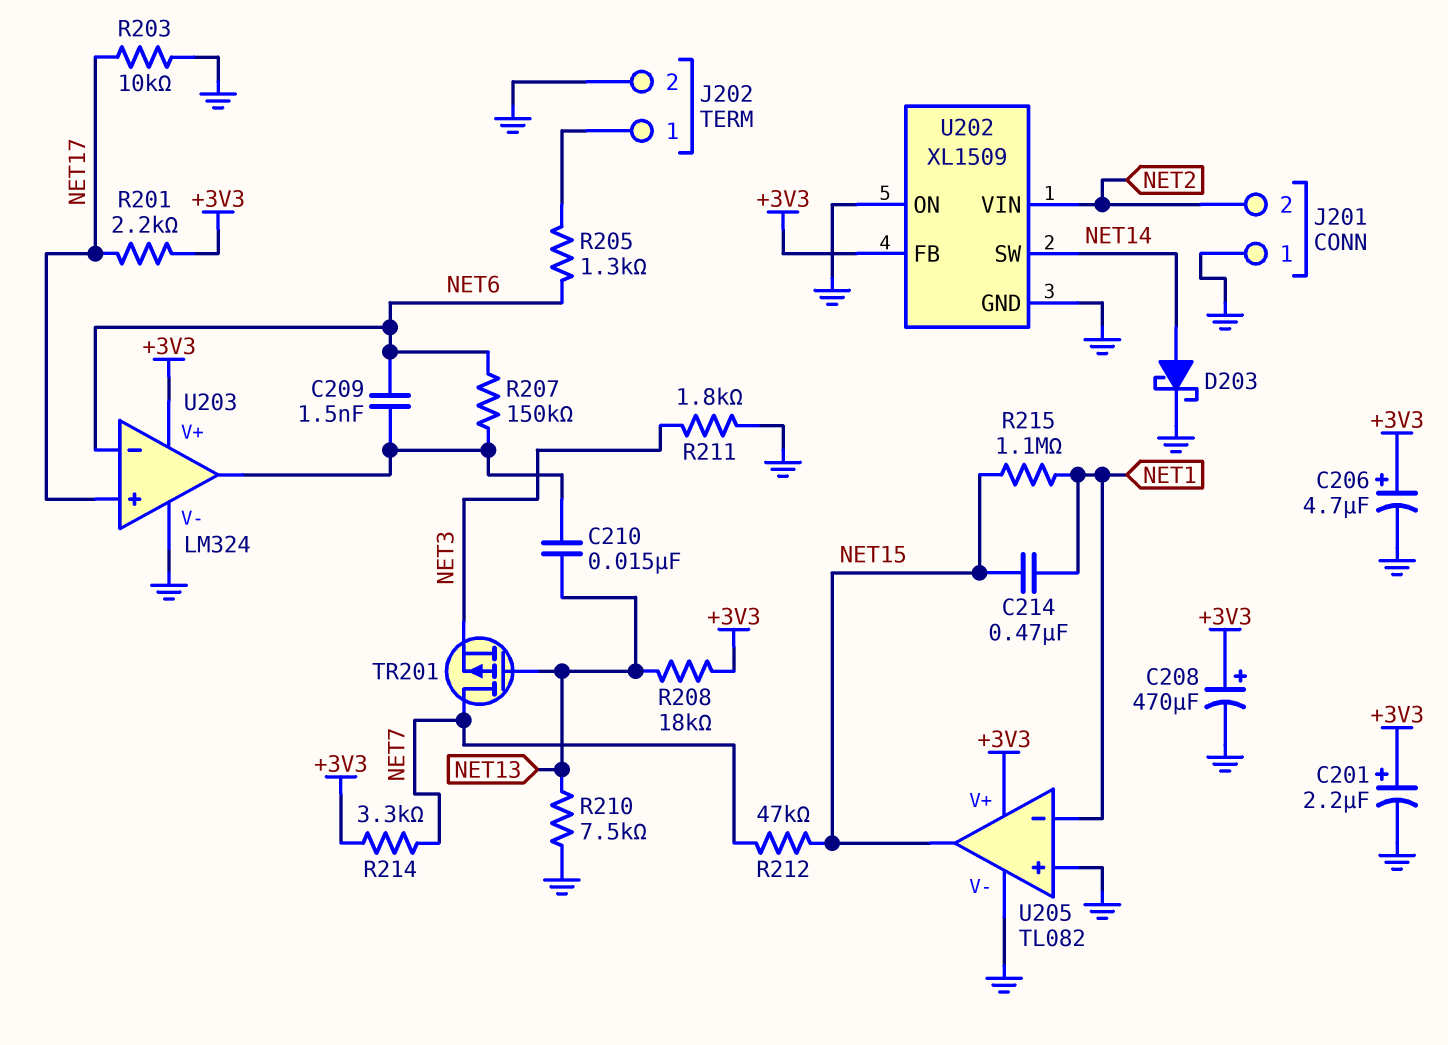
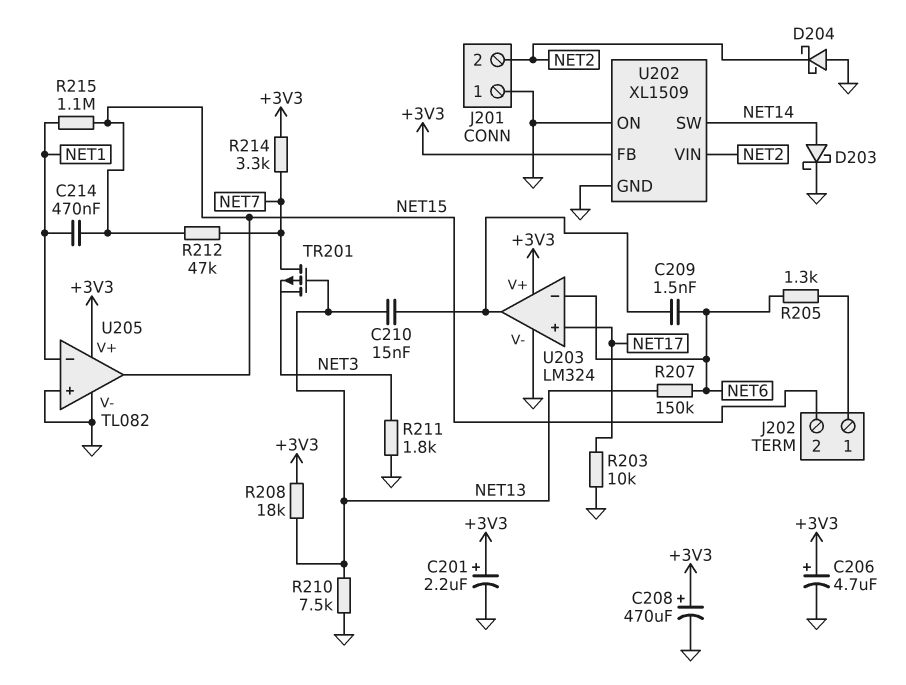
D204: none -> schottky (A GND, K NET2)
J202 pin 2: GND -> NET15
R201: 2.2k (+3V3, NET17) -> none
R207: 150k (NET6, U203/out) -> 150k (NET6, NET13)

